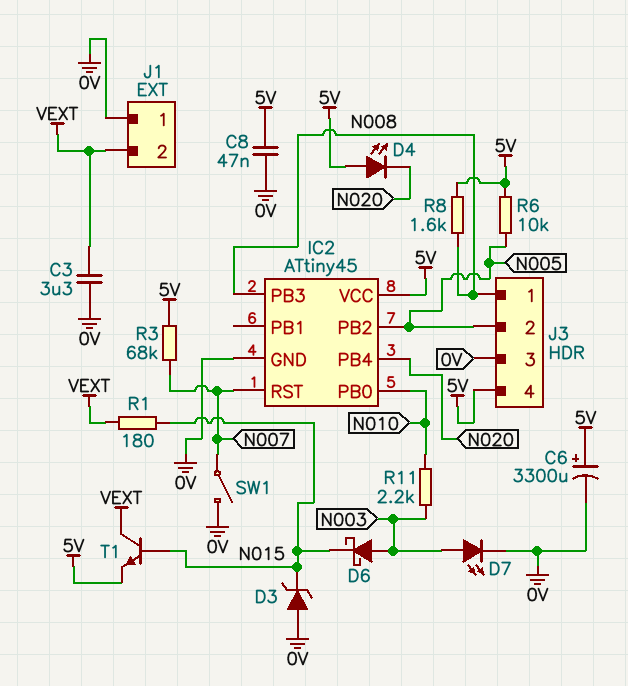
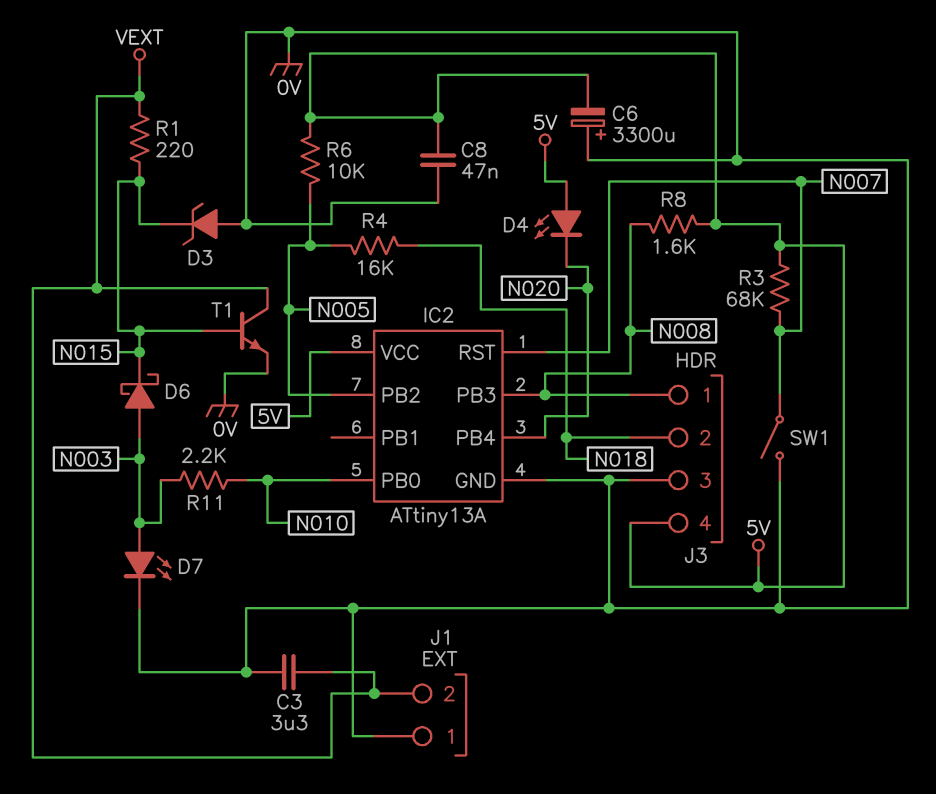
C6: 3300uF (plus 5V, minus 0V) -> 3300uF (plus 0V, minus 5V)
IC2: ATtiny45 -> ATtiny13A
J3 pin 2: N005 -> N018
R1: 180 (N015, VEXT) -> 220 (N015, VEXT)
R4: none -> 16k (N005, N018)
T1: NPN (B N015, C VEXT, E 5V) -> NPN (B N015, C VEXT, E 0V)

